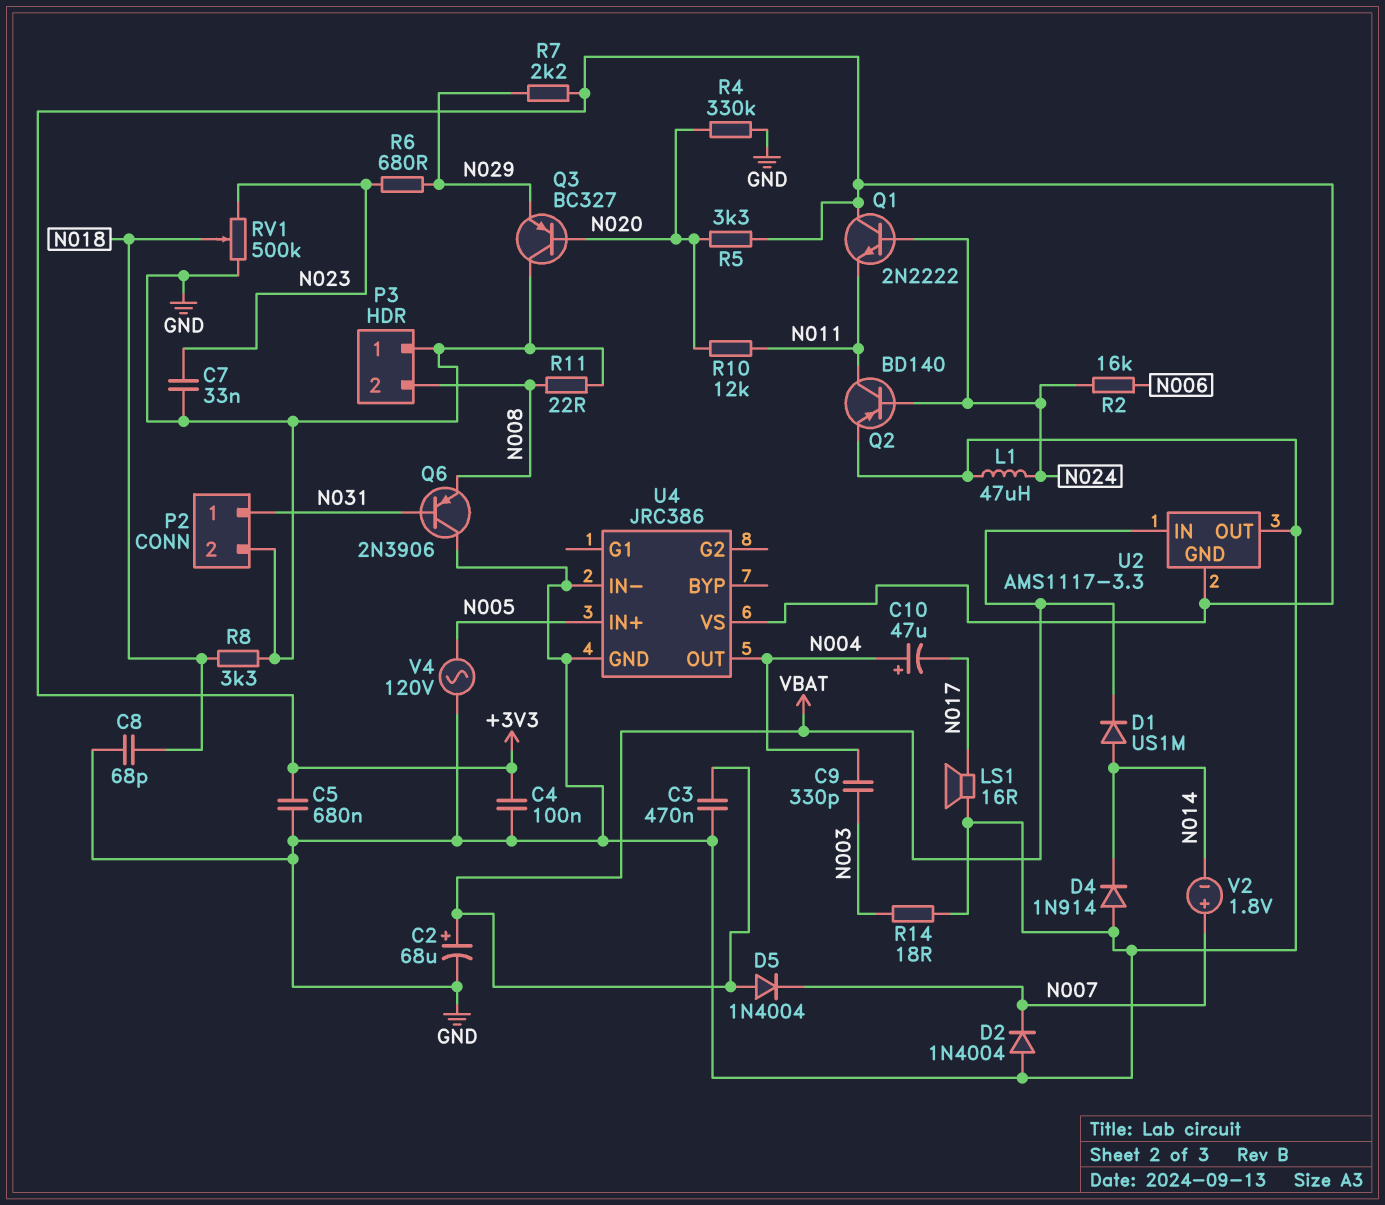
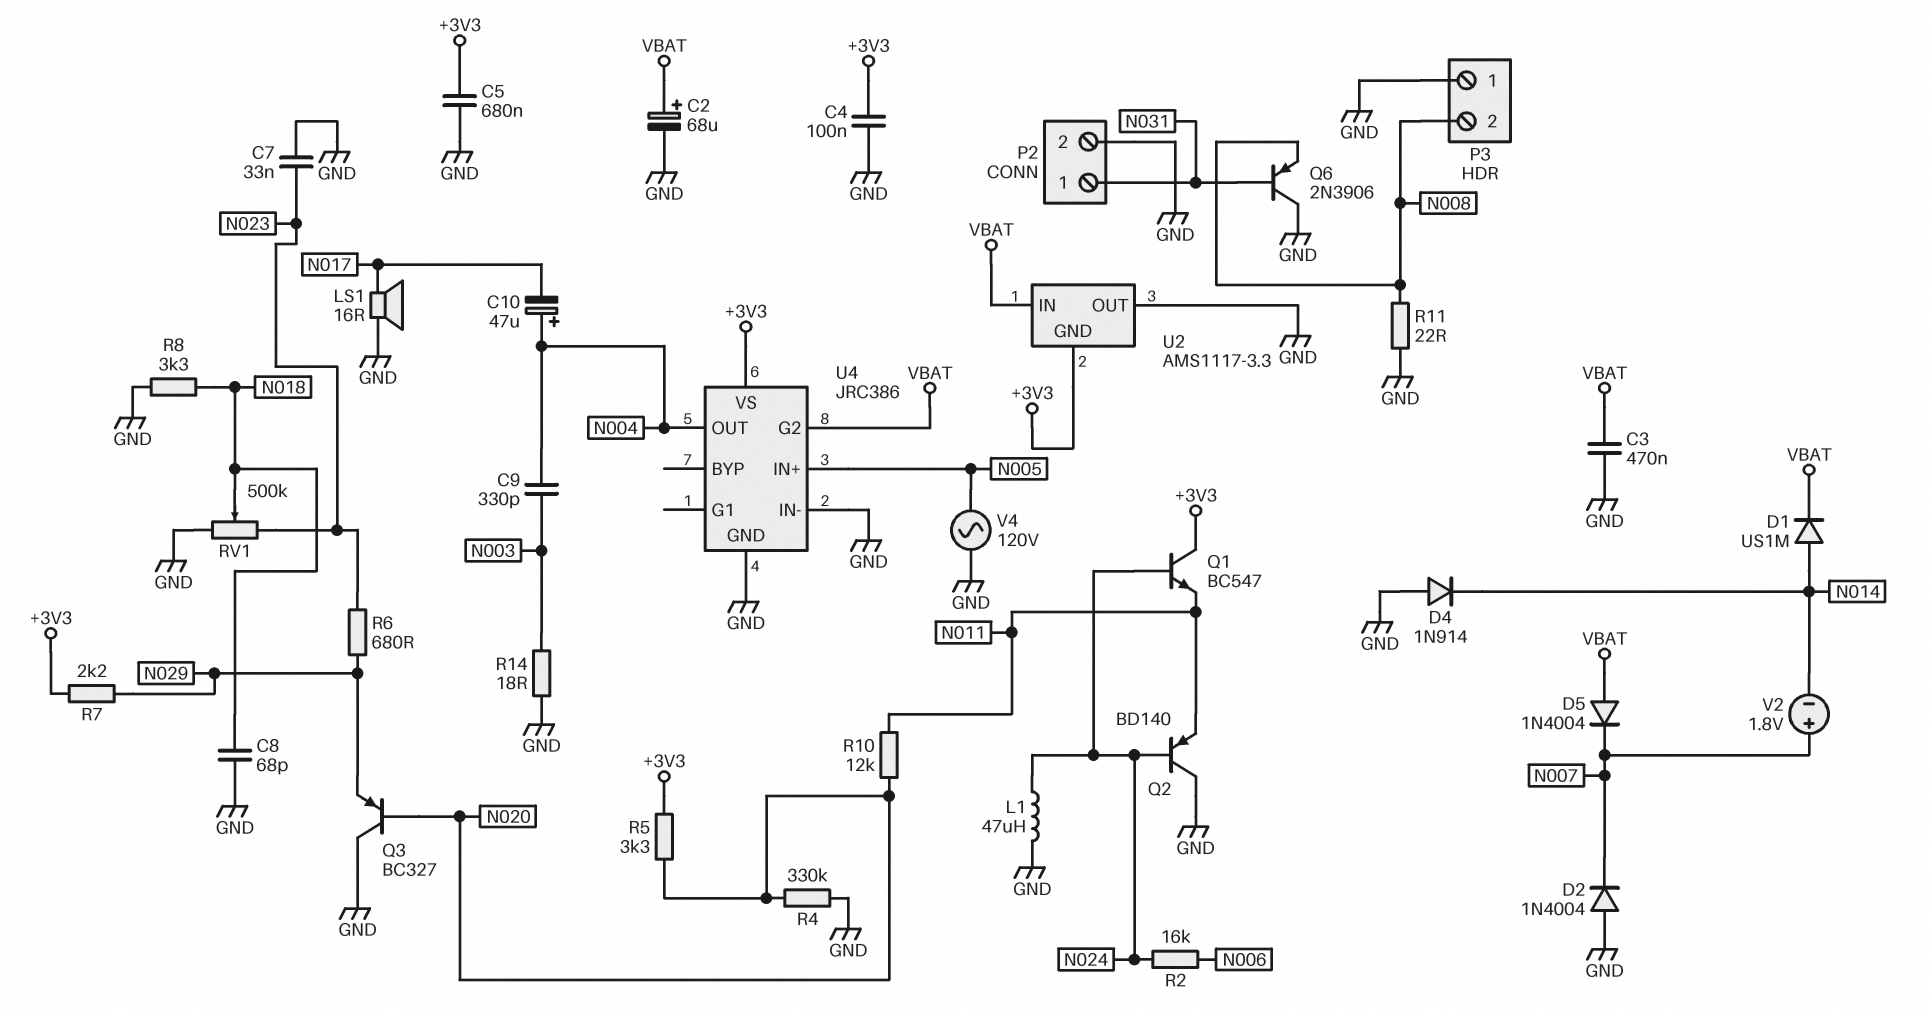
Q1: NPN 2N2222 (B N024, C +3V3, E N011) -> NPN BC547 (B N024, C +3V3, E N011)
Q2: PNP BD140 (B N024, C N011, E GND) -> PNP BD140 (B N024, C GND, E N011)
U4 pin G2: none -> VBAT

